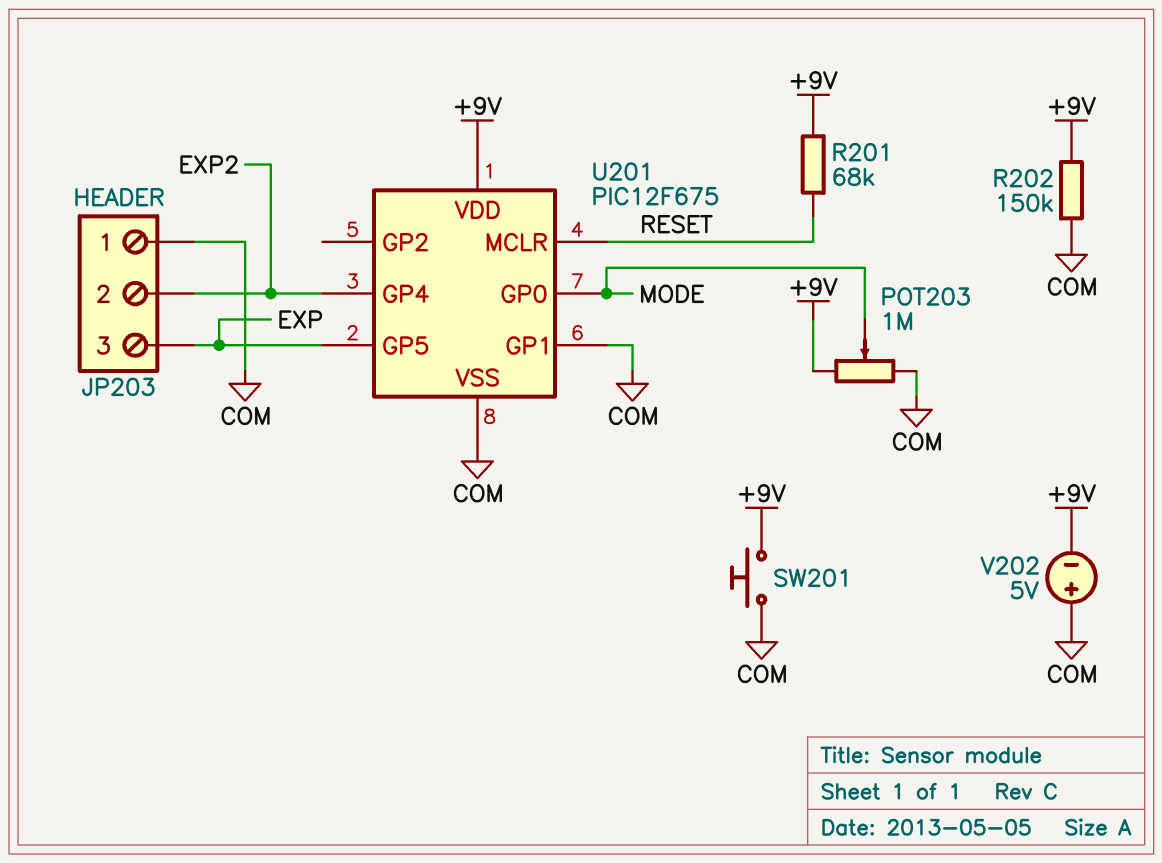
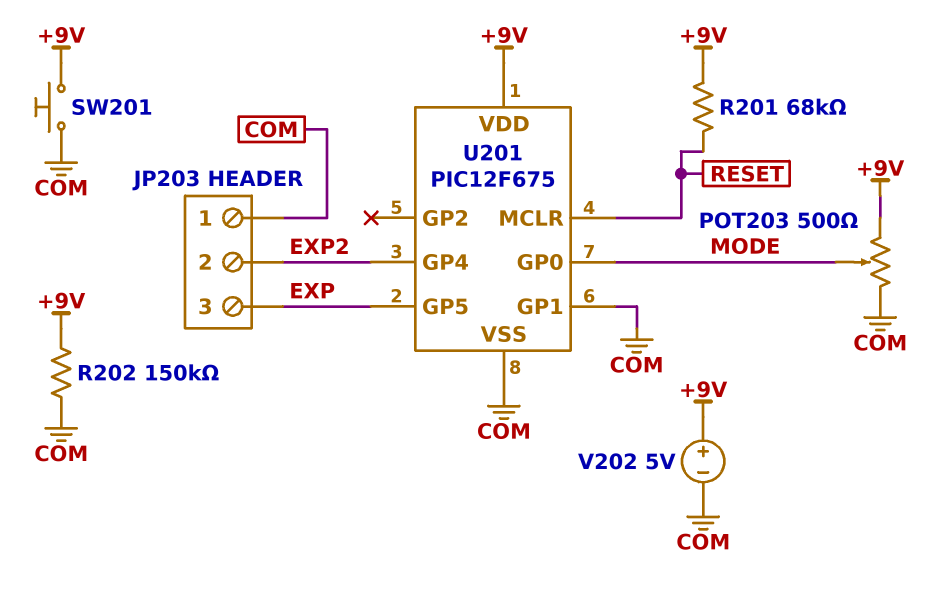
POT203: 1M (+9V, COM, wiper MODE) -> 500 (+9V, COM, wiper MODE)
V202: 5V (plus COM, minus +9V) -> 5V (plus +9V, minus COM)

